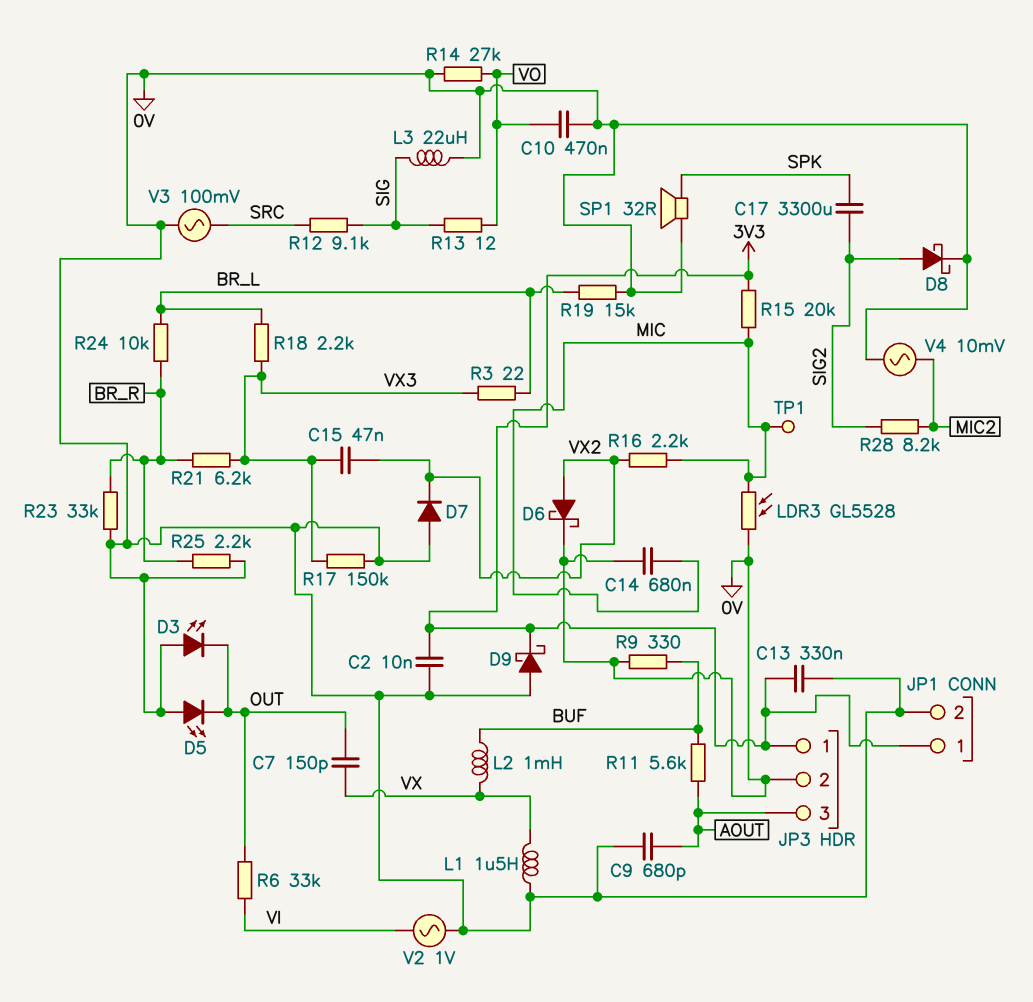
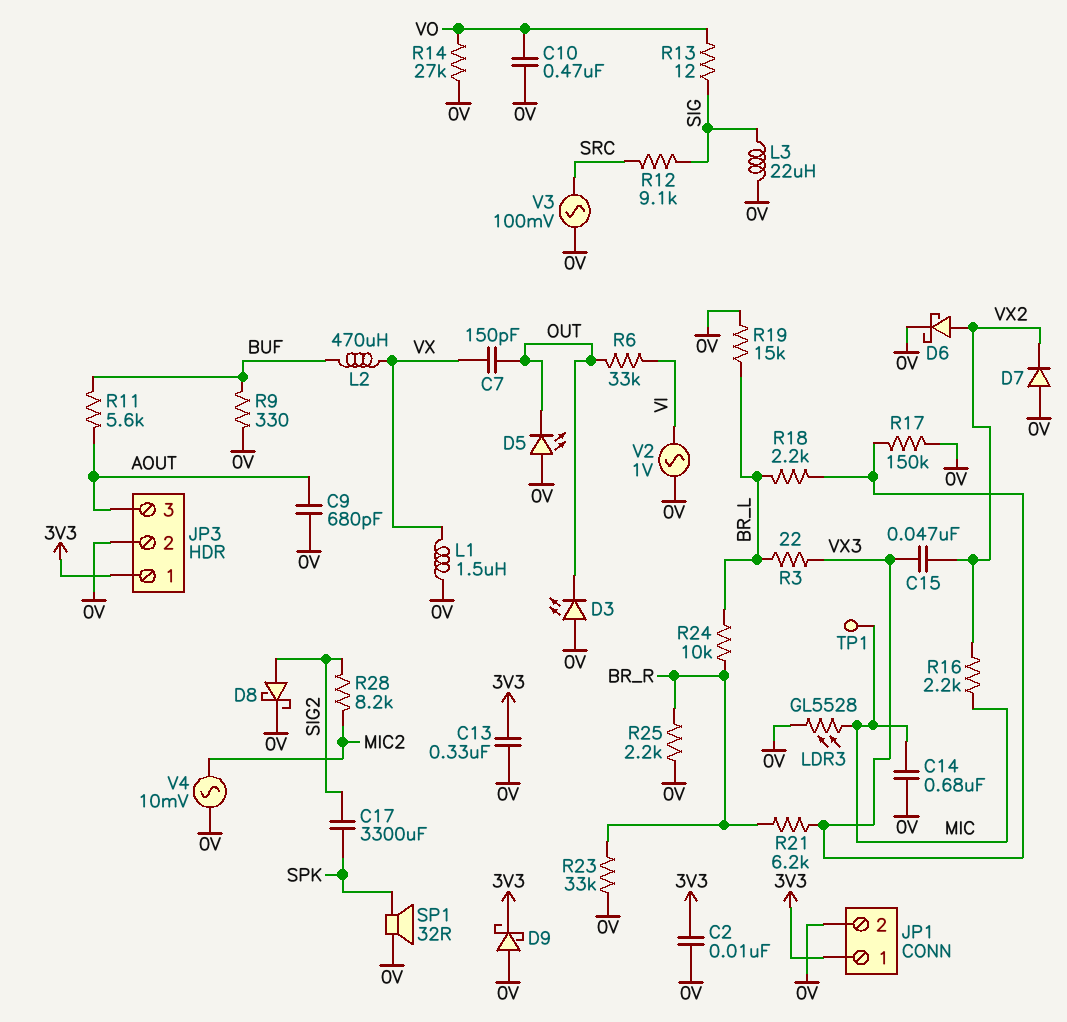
L2: 1mH (BUF, VX) -> 470uH (BUF, VX)
R15: 20k (3V3, MIC) -> none

